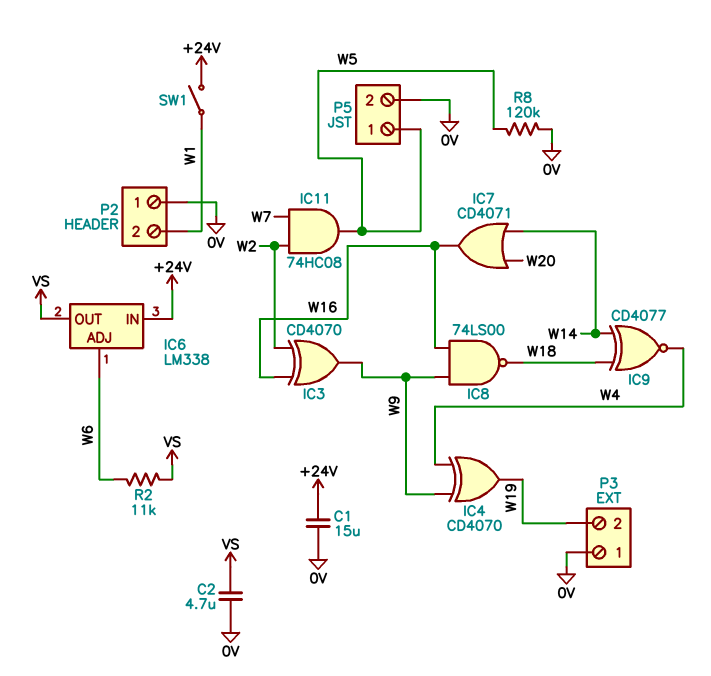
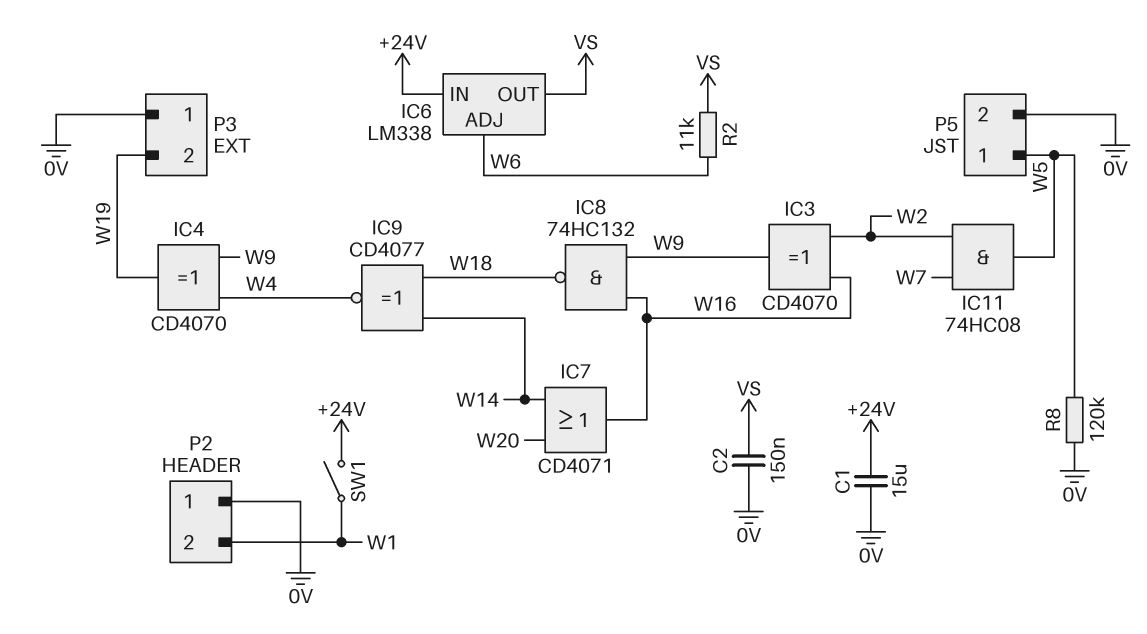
C2: 4.7uF (0V, VS) -> 150nF (0V, VS)
IC8: NAND 74LS00 (in W9, in W16, out W18) -> NAND 74HC132 (in W9, in W16, out W18)

